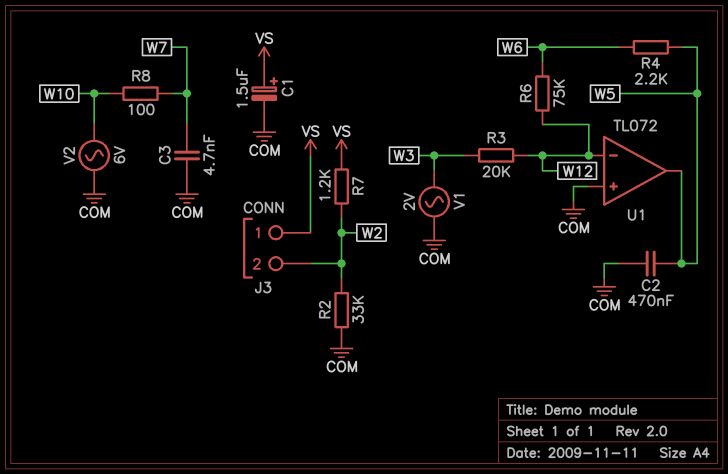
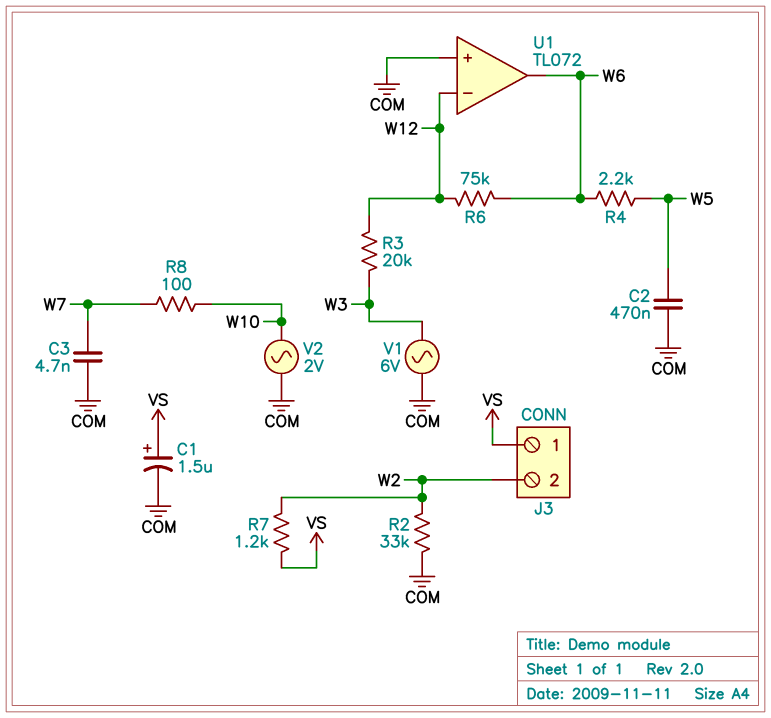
U1 pin out: W5 -> W6
V1: AC 2V (COM, W3) -> AC 6V (COM, W3)
V2: AC 6V (COM, W10) -> AC 2V (COM, W10)

